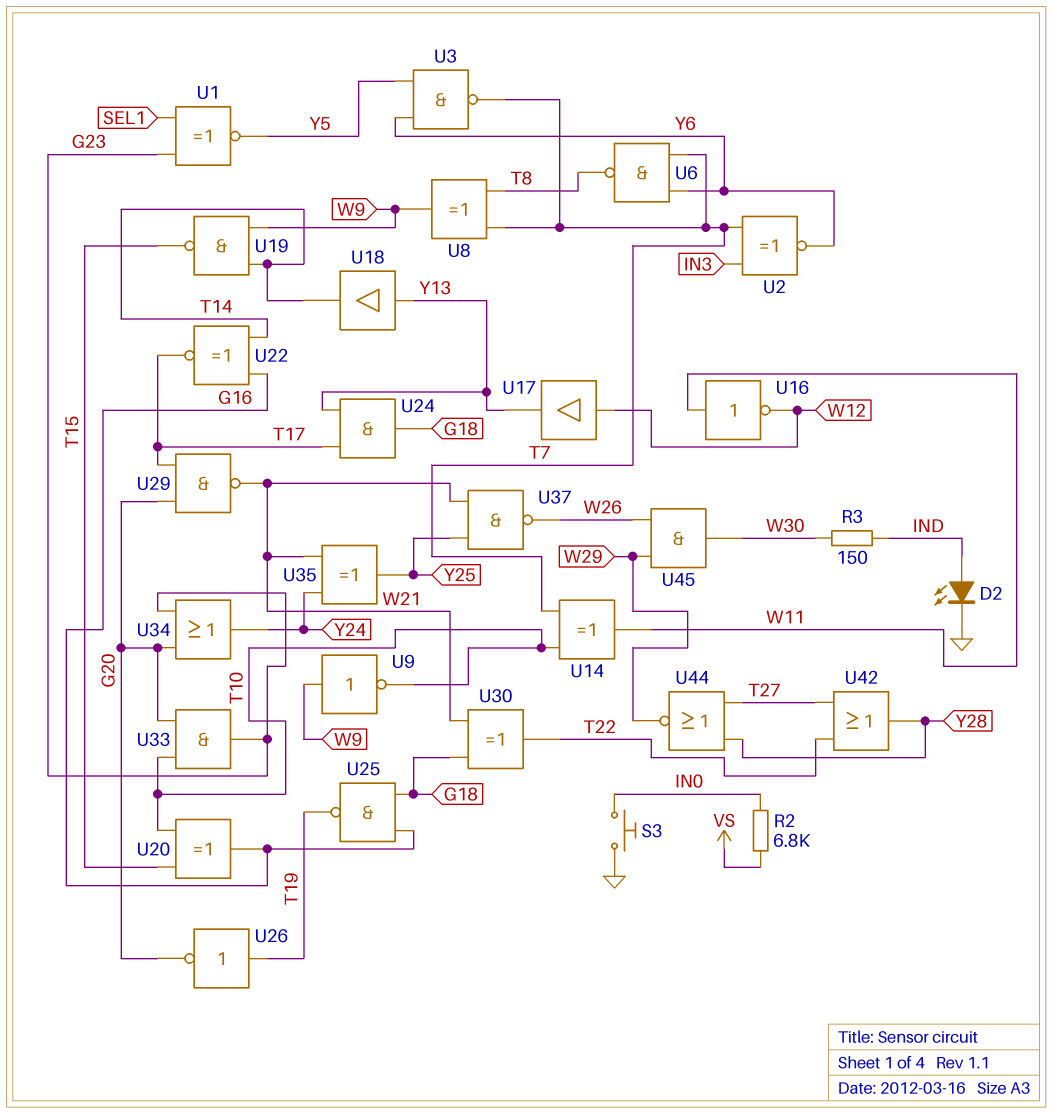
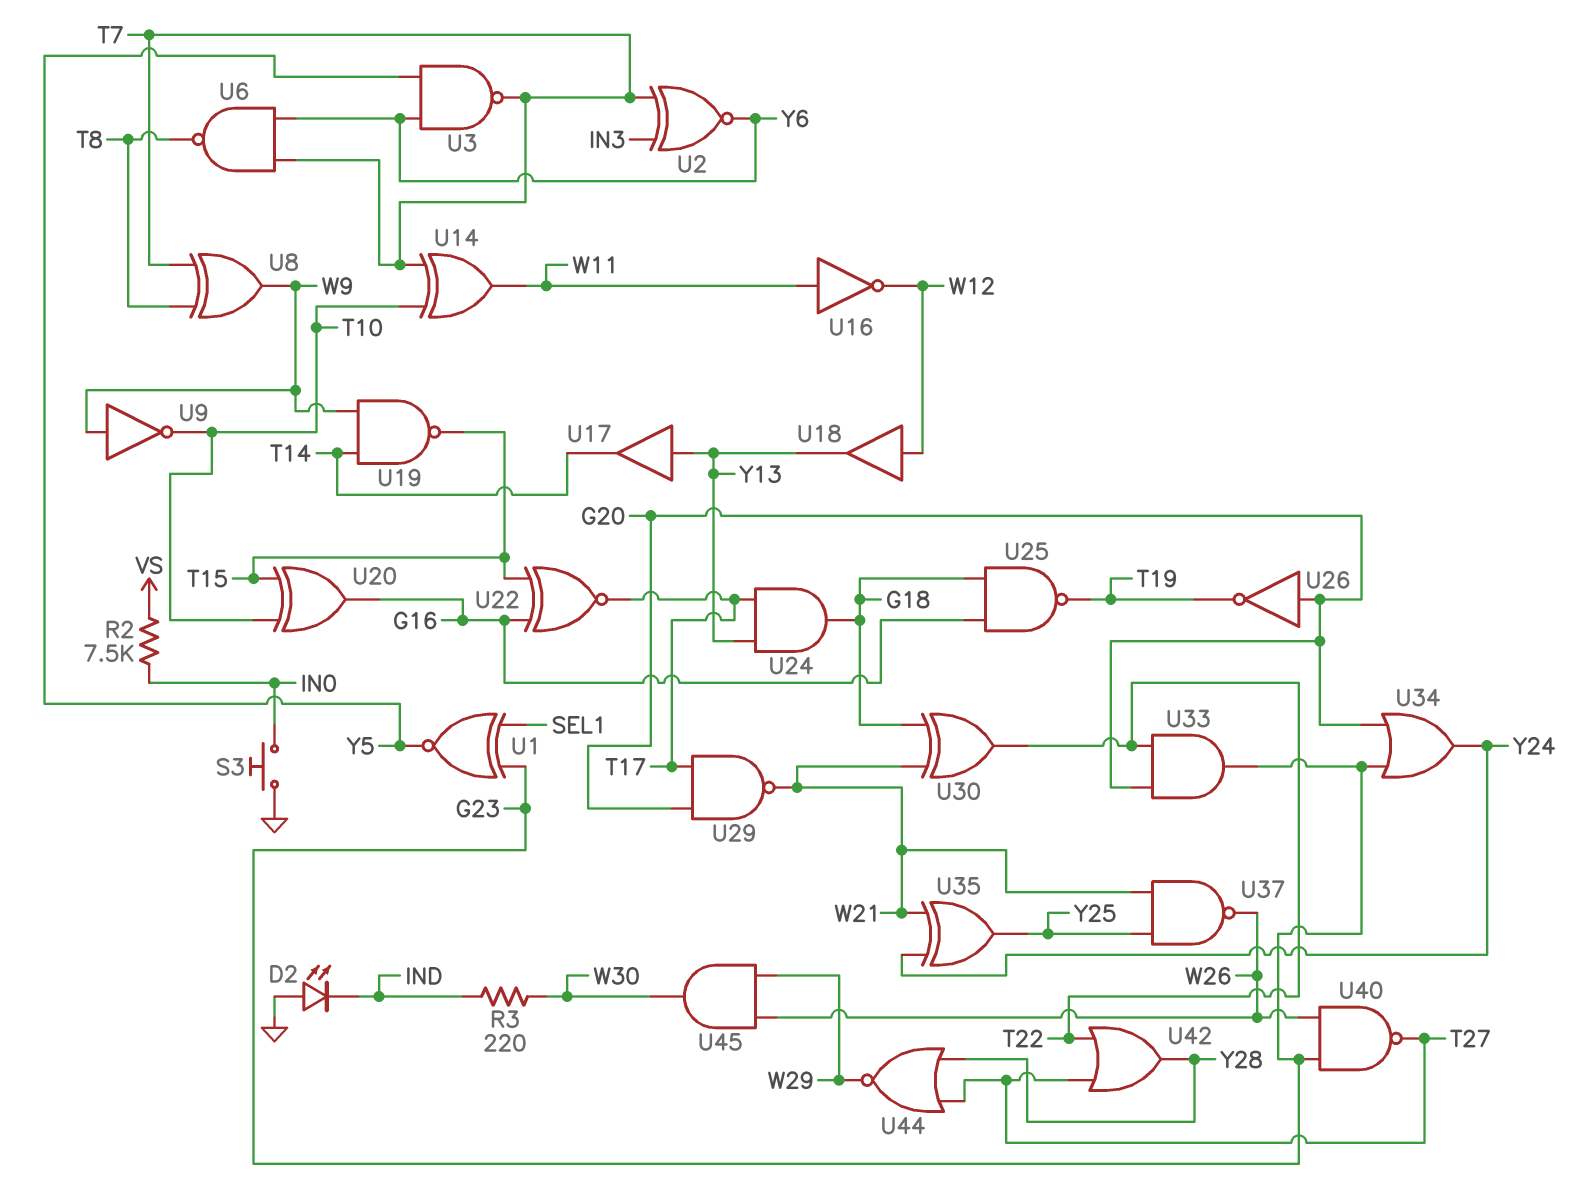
D2: LED (A IND, K GND) -> LED (A GND, K IND)
R2: 6.8k (IN0, VS) -> 7.5k (IN0, VS)
R3: 150 (IND, W30) -> 220 (IND, W30)
U17: buffer (in W12, out Y13) -> buffer (in Y13, out T14)
U18: buffer (in Y13, out T14) -> buffer (in W12, out Y13)
U22: XNOR (in G16, in T14, out T17) -> XNOR (in G16, in T15, out T17)
U26: NOT (in T19, out G20) -> NOT (in G20, out T19)
U33: AND (in G20, in T10, out G23) -> AND (in G20, in T22, out G23)
U40: none -> NAND (in G23, in W26, out T27)

